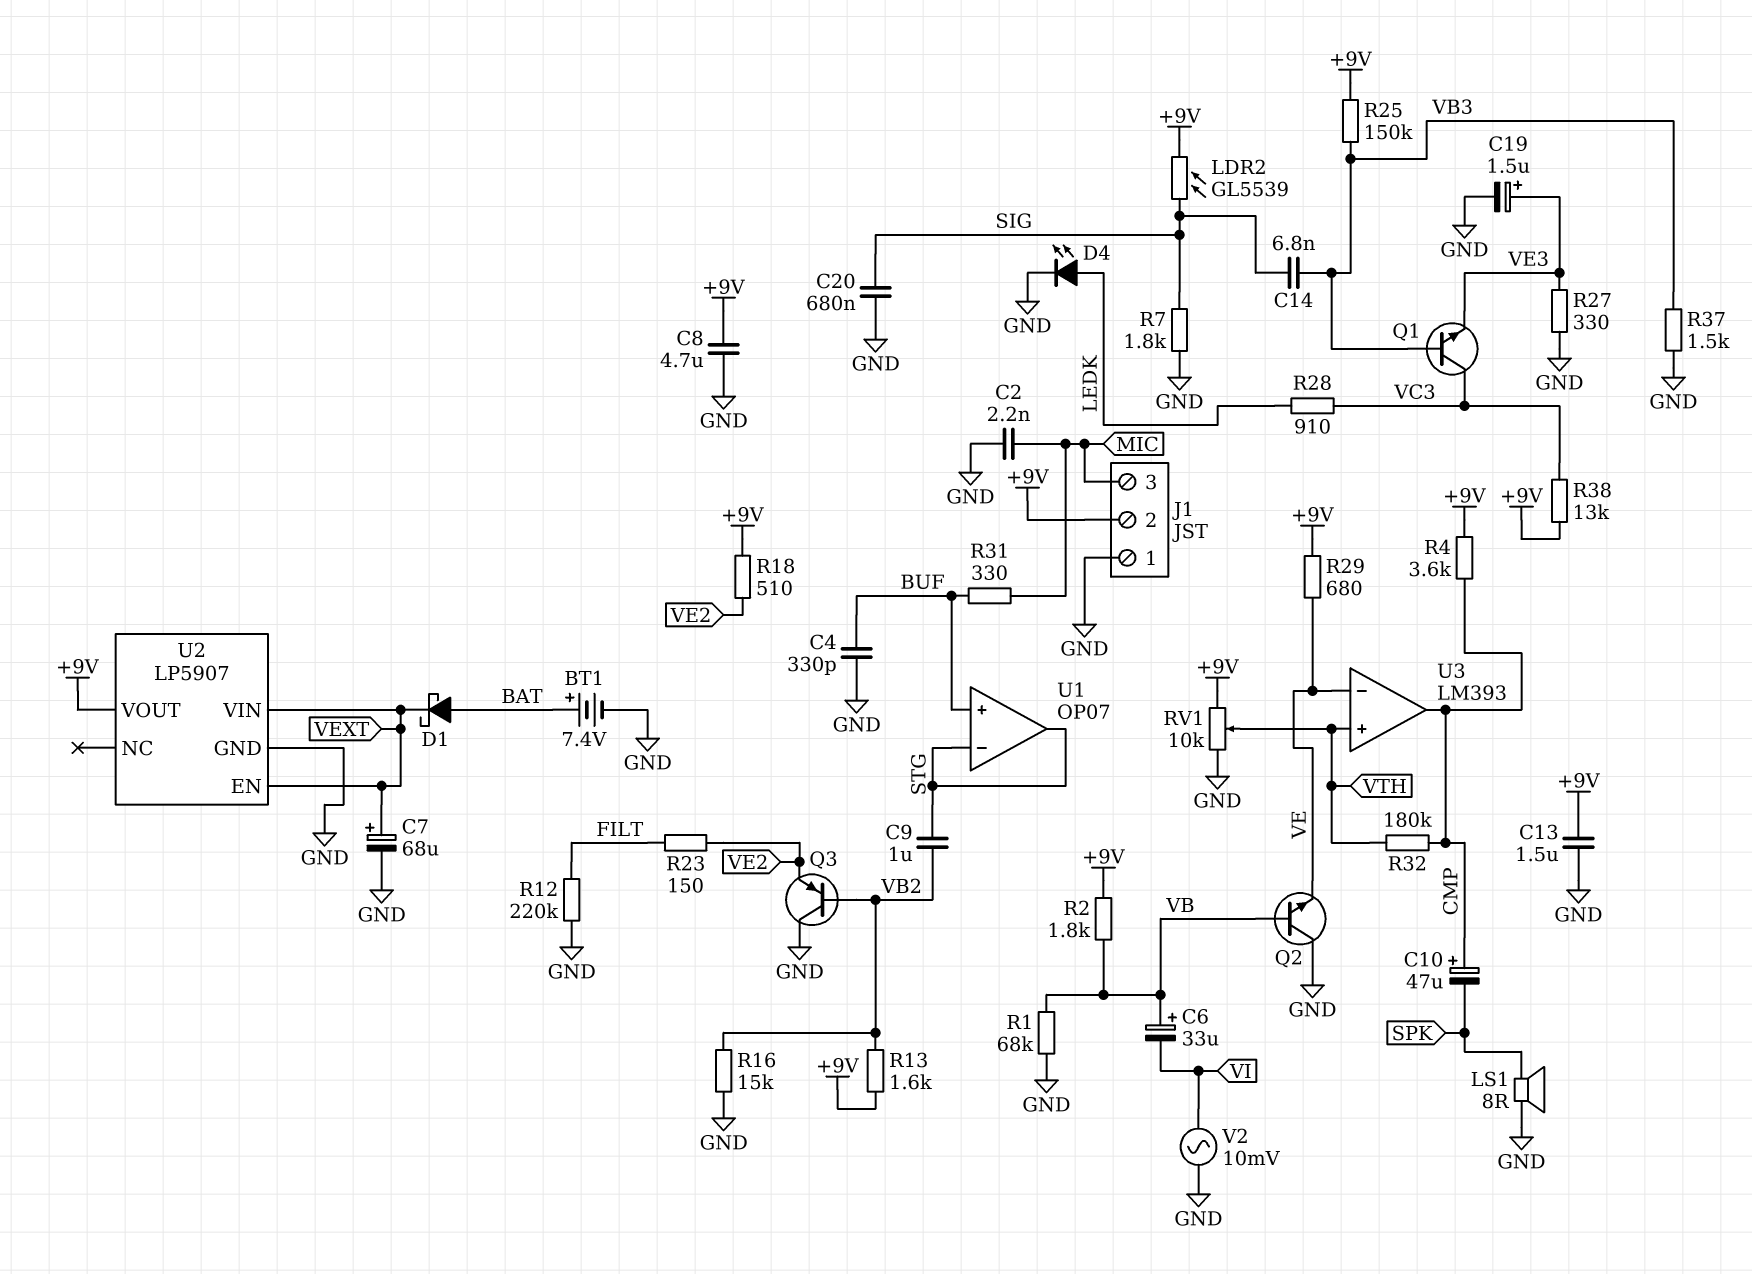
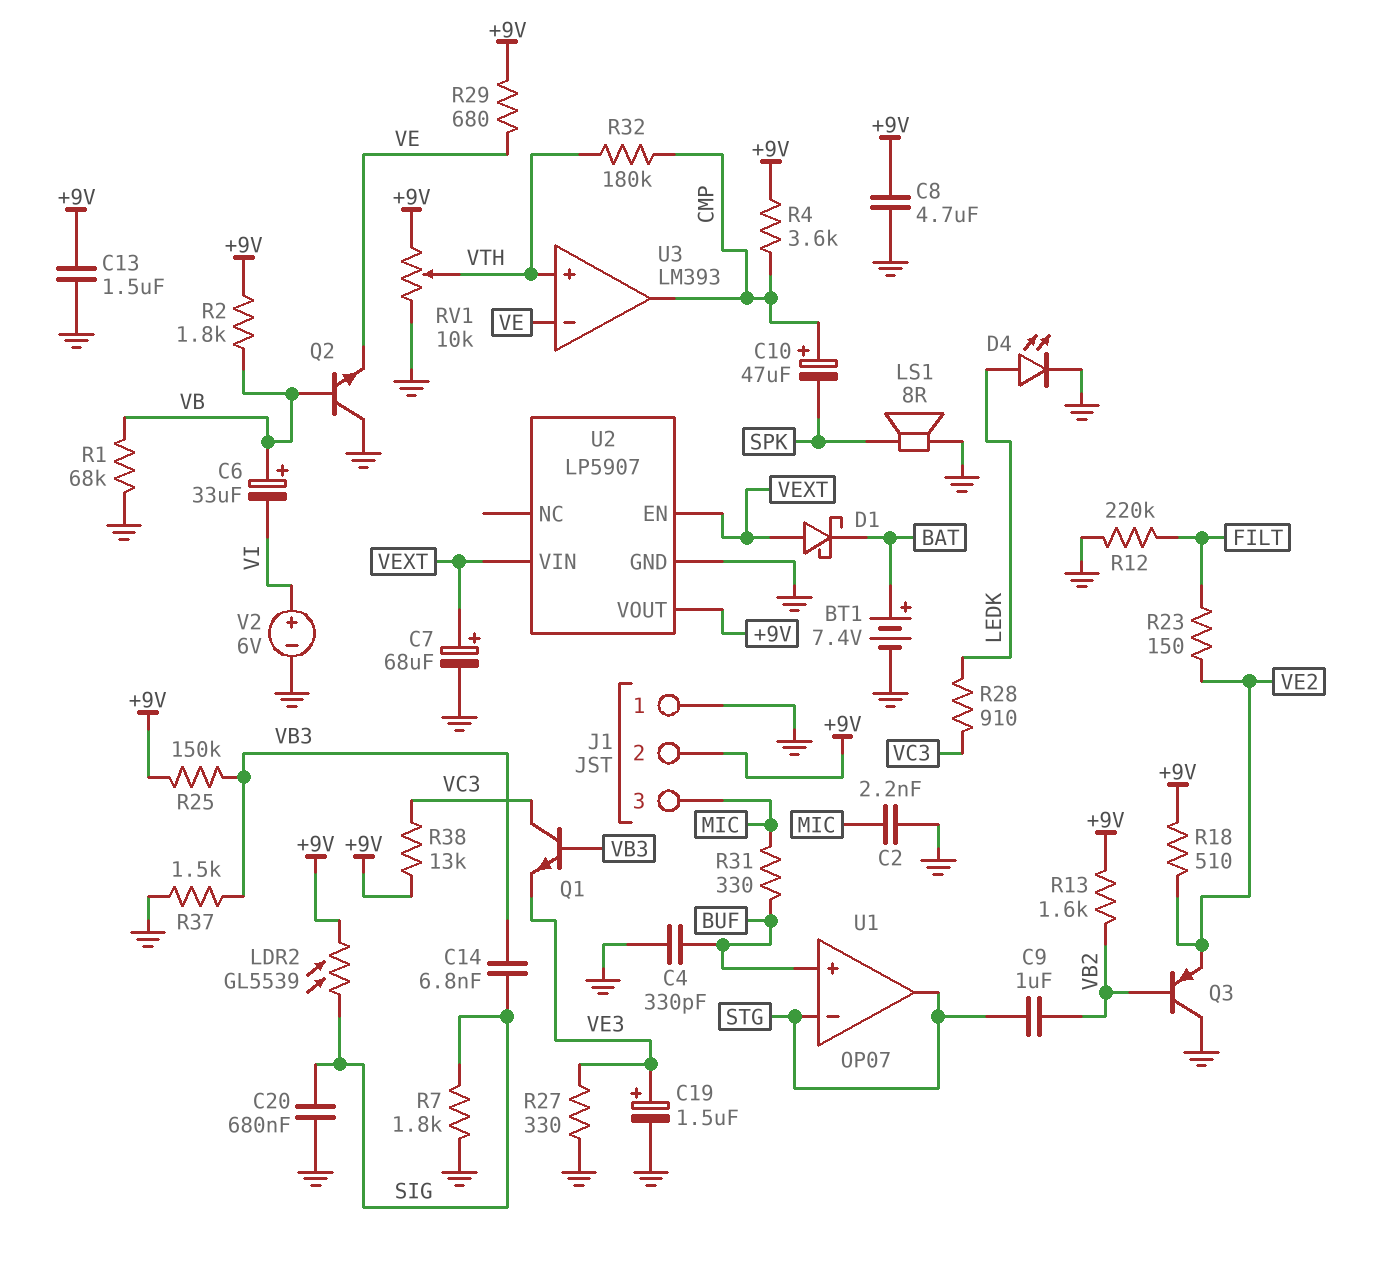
D1: schottky (A BAT, K VEXT) -> schottky (A VEXT, K BAT)
R16: 15k (GND, VB2) -> none
V2: AC 10mV (GND, VI) -> 6V (plus VI, minus GND)

